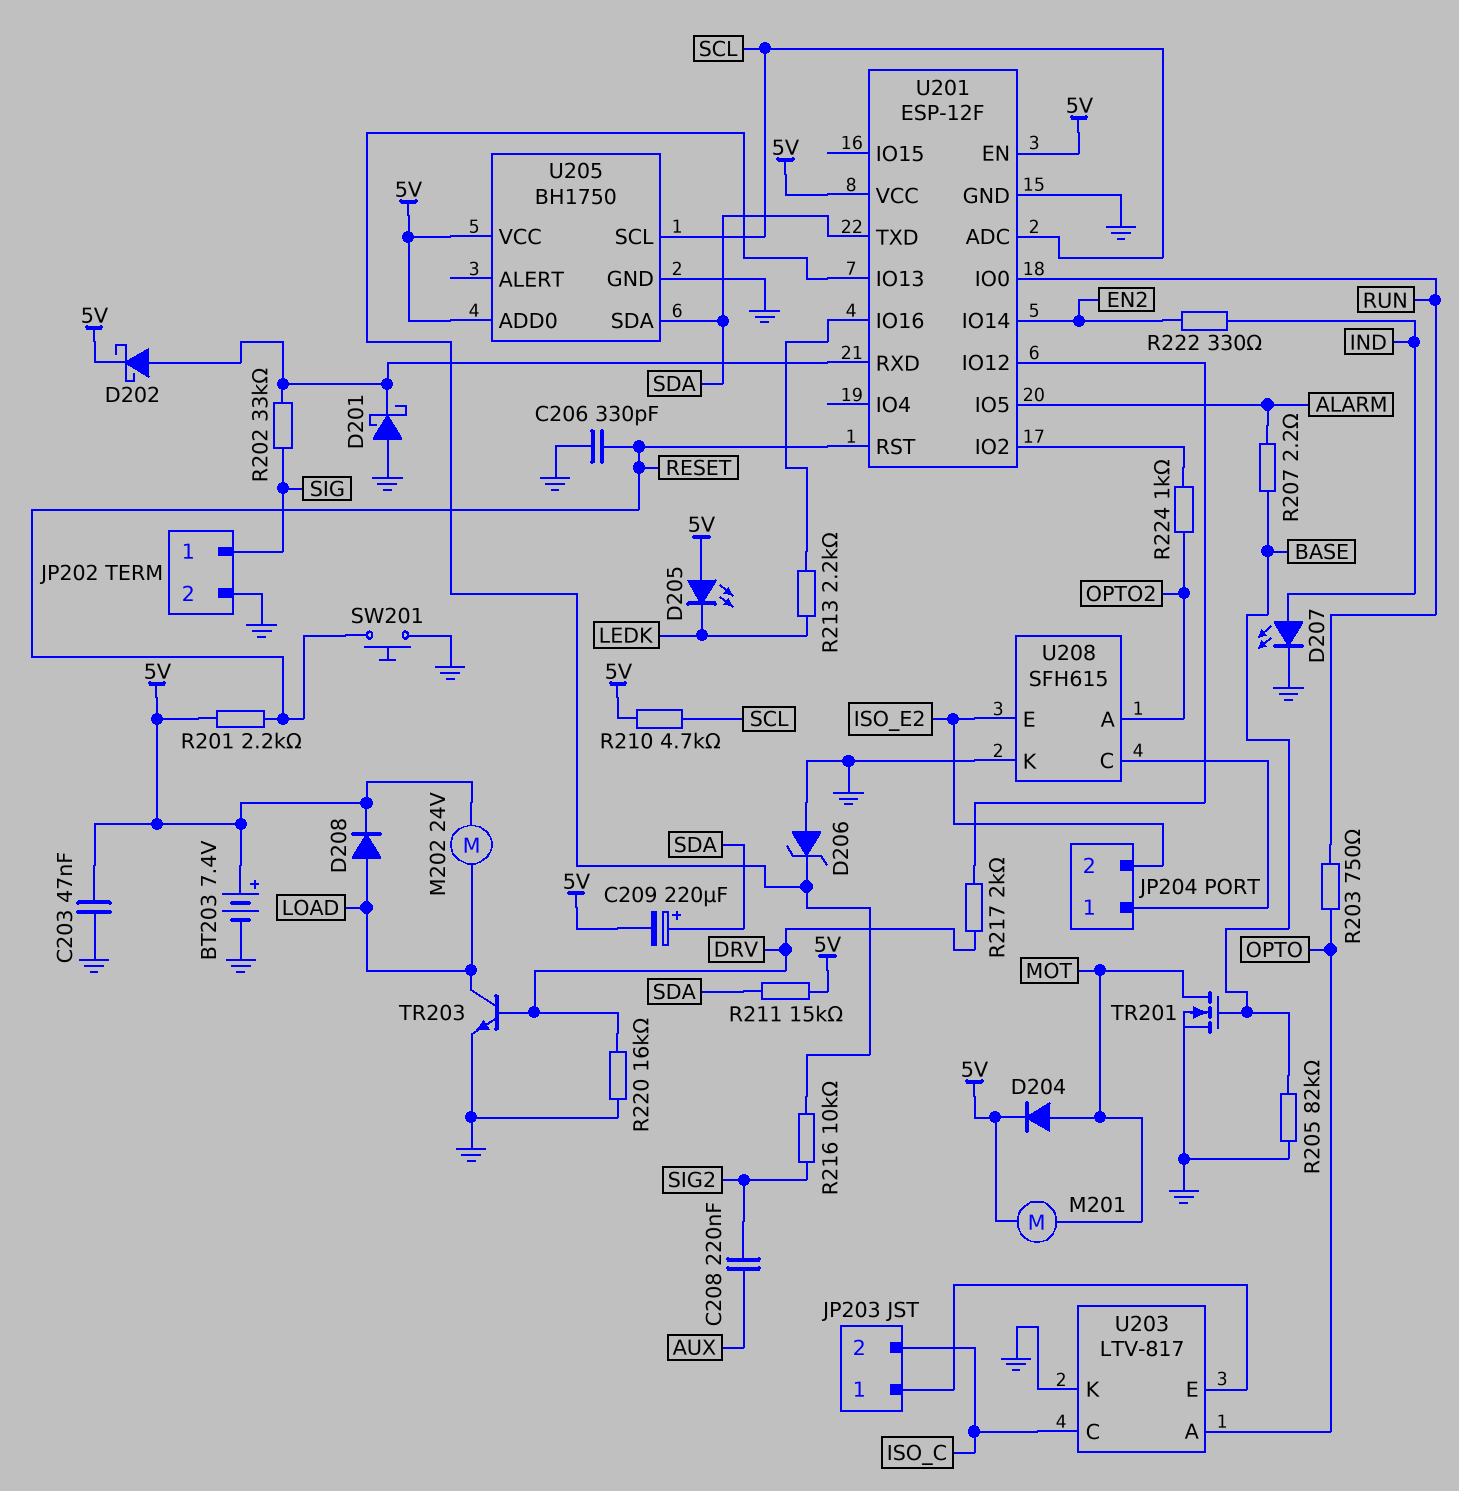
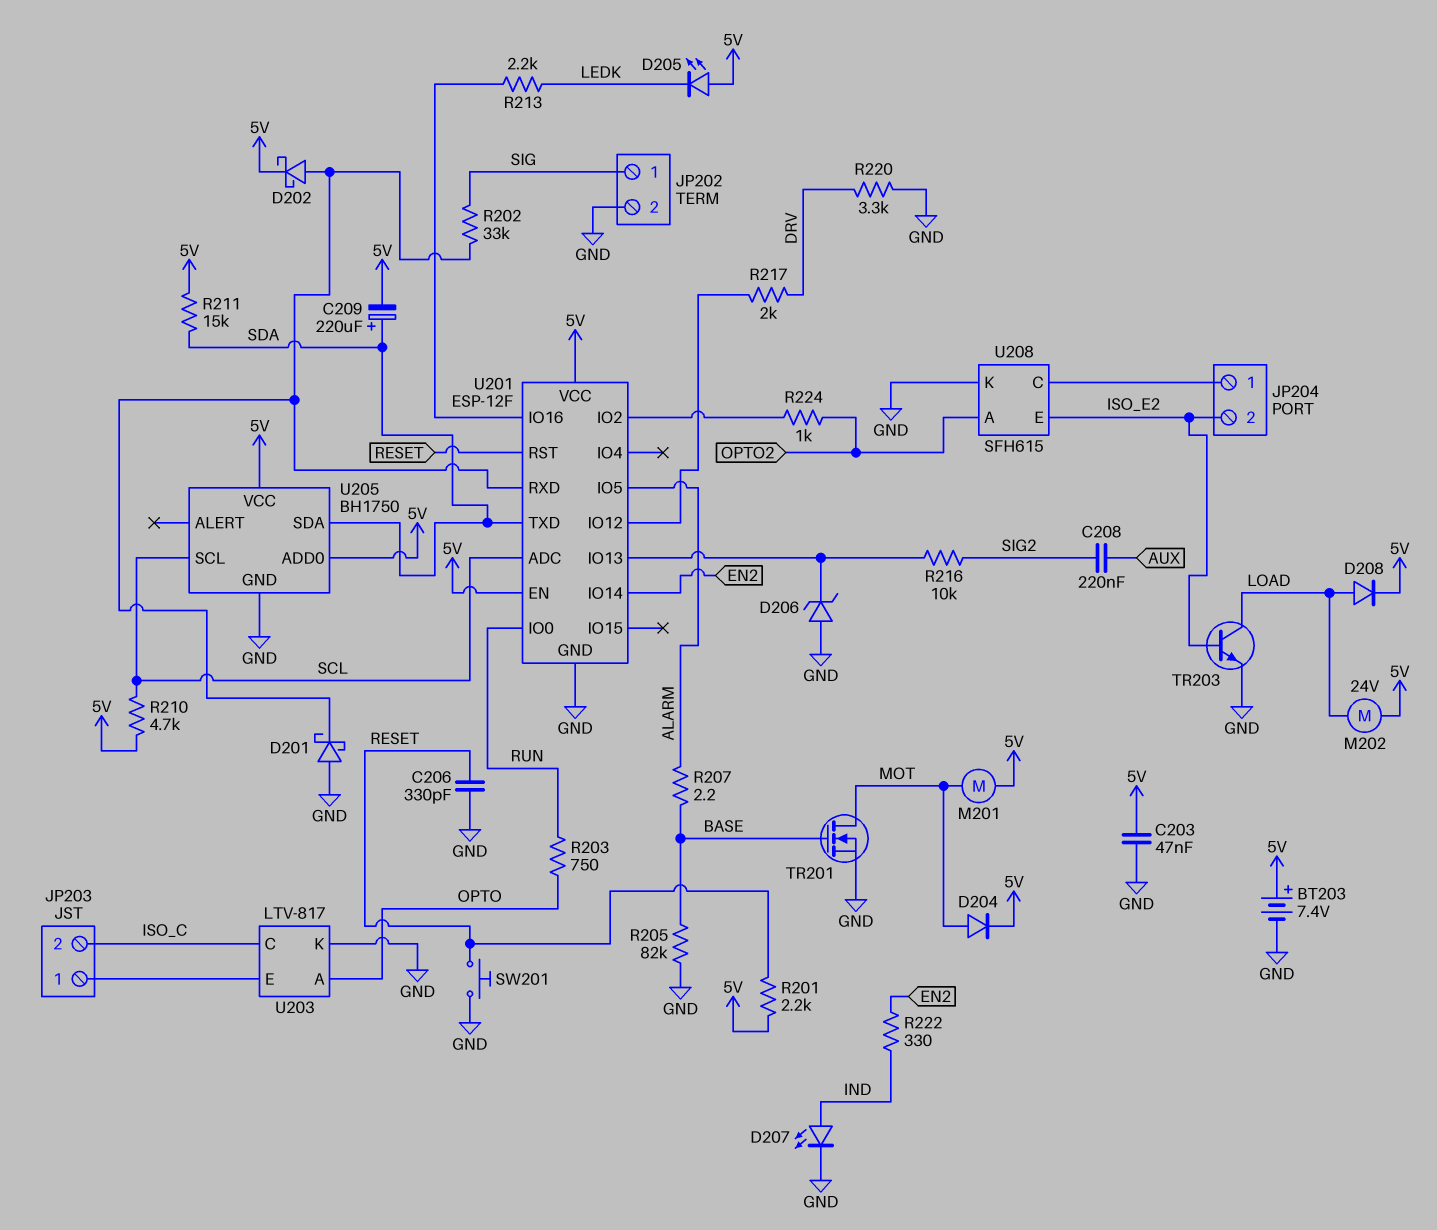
R220: 16k (DRV, GND) -> 3.3k (DRV, GND)
TR203: NPN (B DRV, C LOAD, E GND) -> NPN (B ISO_E2, C LOAD, E GND)

